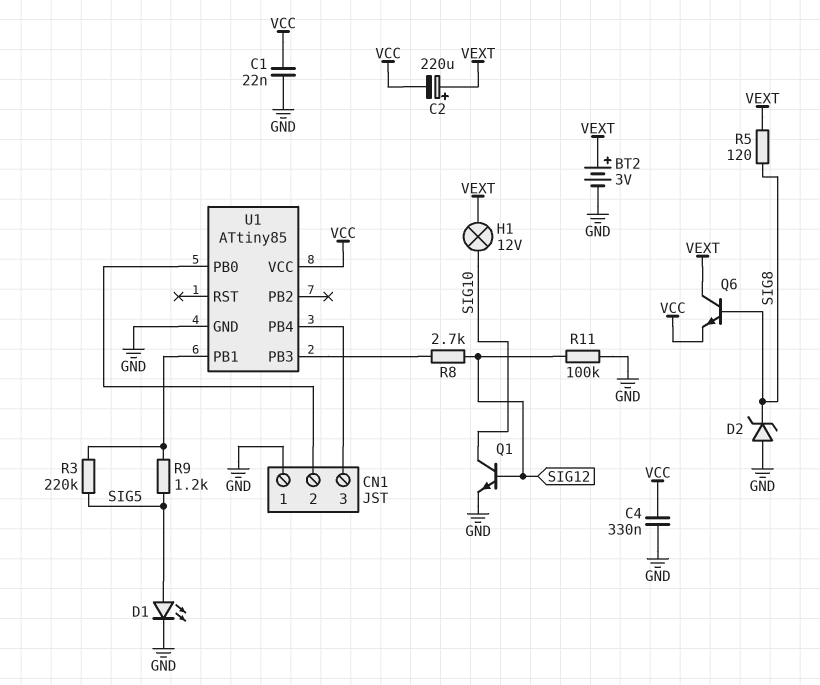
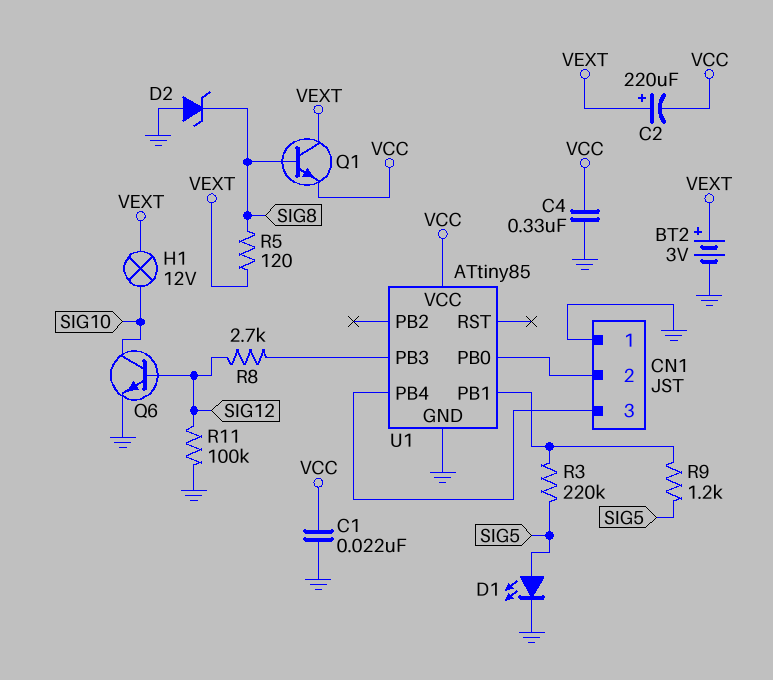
Q1: NPN (B SIG12, C SIG10, E GND) -> NPN (B SIG8, C VEXT, E VCC)
Q6: NPN (B SIG8, C VEXT, E VCC) -> NPN (B SIG12, C SIG10, E GND)

